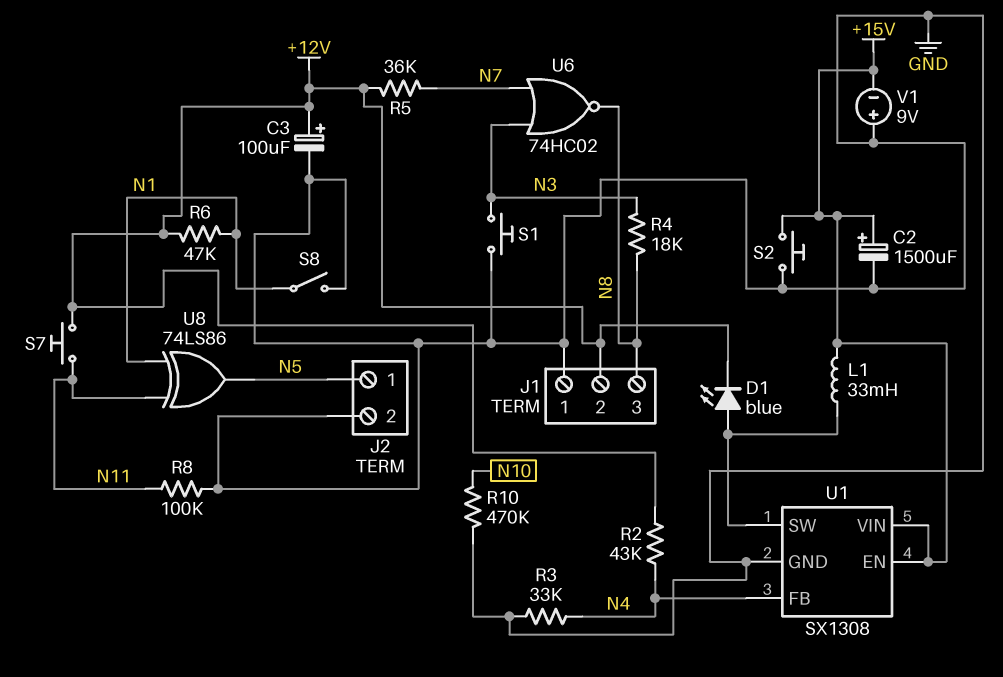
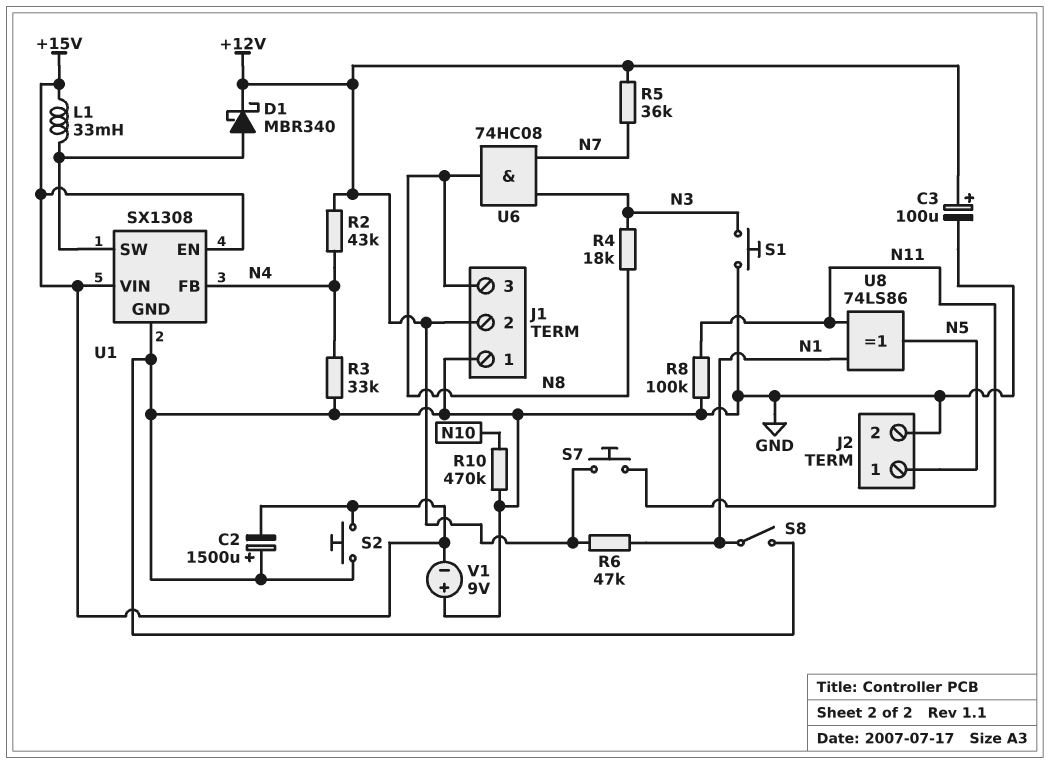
C2: 1500uF (plus +15V, minus GND) -> 1500uF (plus GND, minus +15V)
D1: LED blue (A U1/SW, K +12V) -> schottky MBR340 (A U1/SW, K +12V)
U6: NOR 74HC02 (in N3, in N7, out N8) -> AND 74HC08 (in N3, in N7, out N8)

